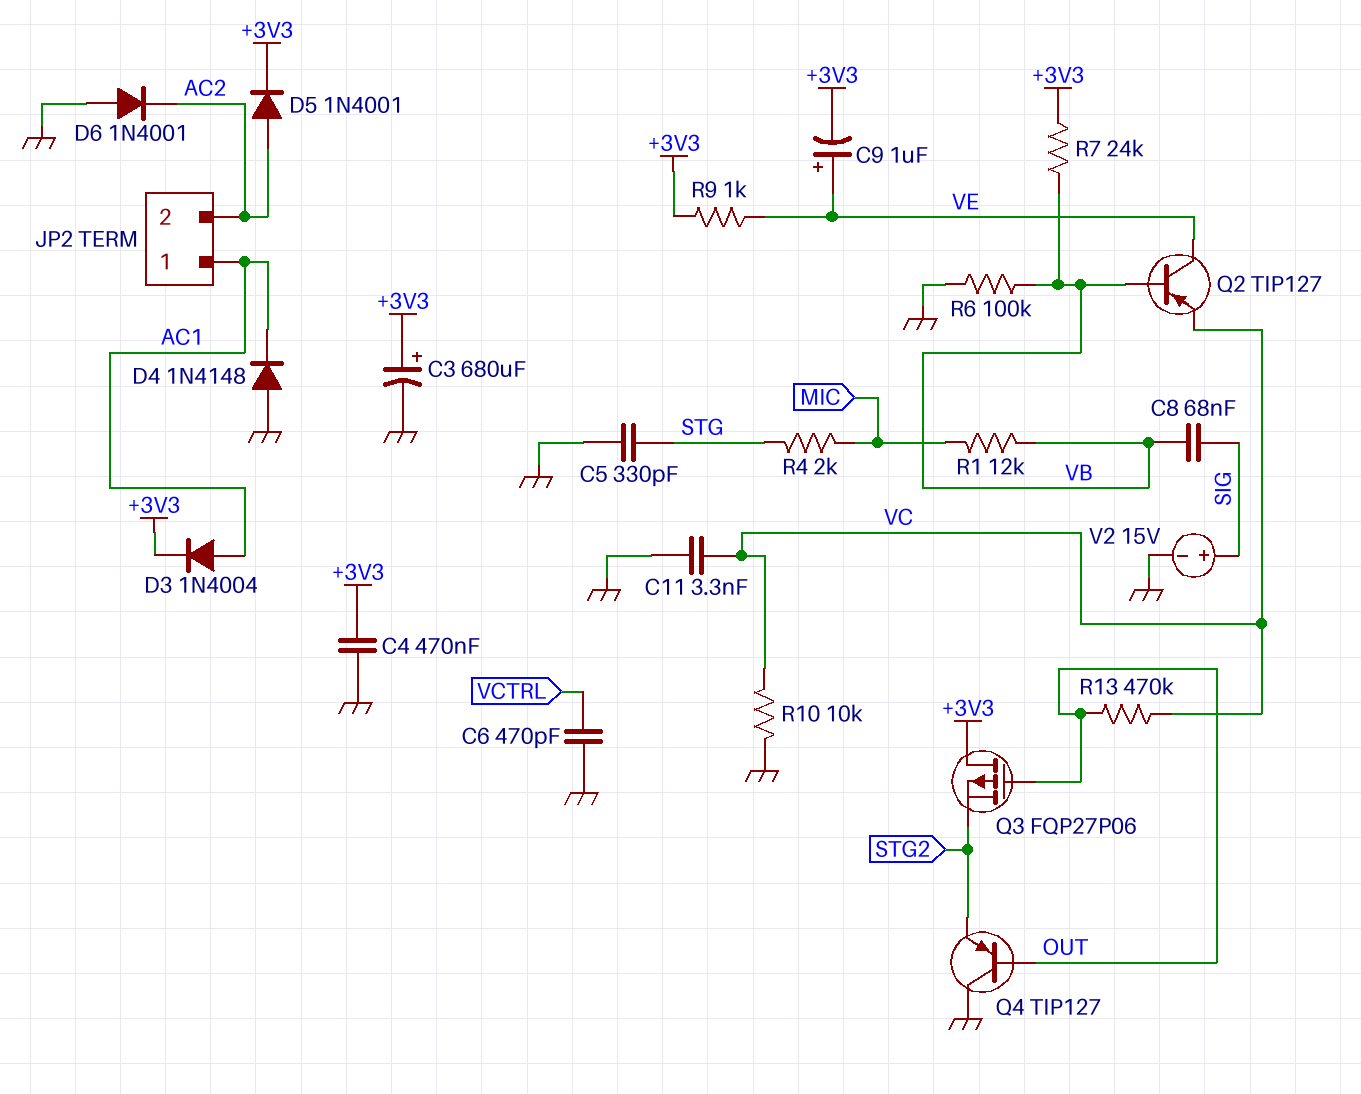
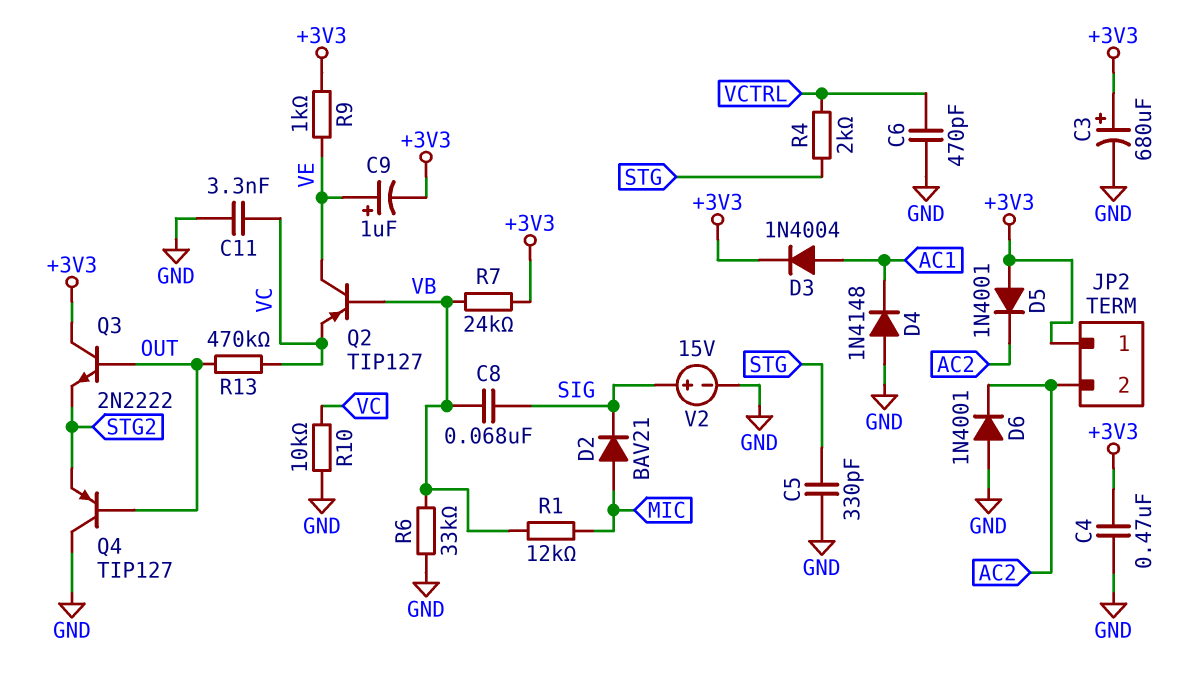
D2: none -> diode BAV21 (A MIC, K SIG)
D5: diode 1N4001 (A AC2, K +3V3) -> diode 1N4001 (A +3V3, K AC2)
JP2 pin 1: AC1 -> +3V3
Q3: PMOS FQP27P06 (G OUT, D +3V3, S STG2) -> NPN 2N2222 (B OUT, C +3V3, E STG2)
R4: 2k (MIC, STG) -> 2k (STG, VCTRL)
R6: 100k (GND, VB) -> 33k (GND, VB)

